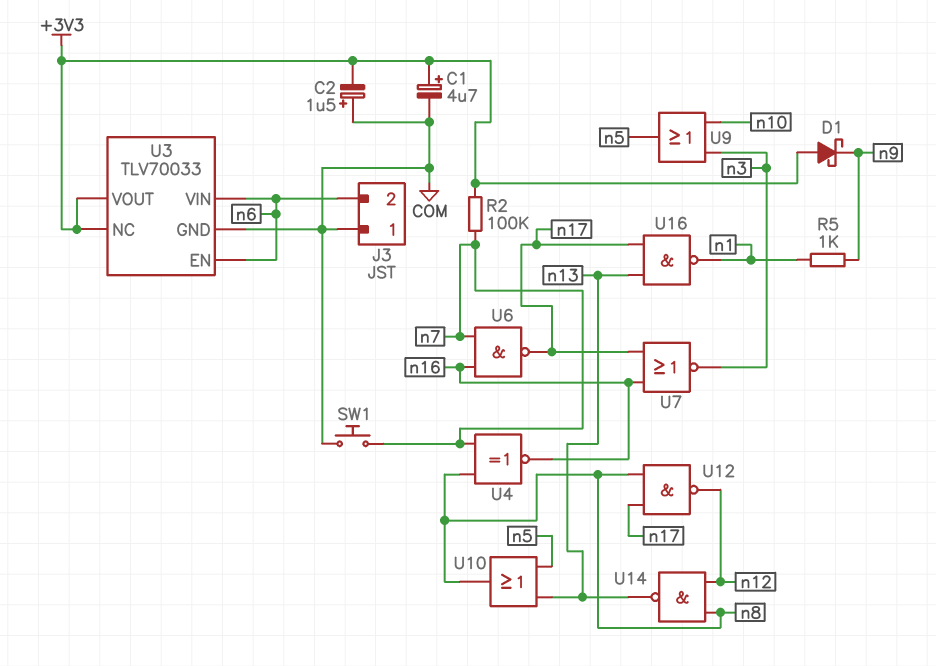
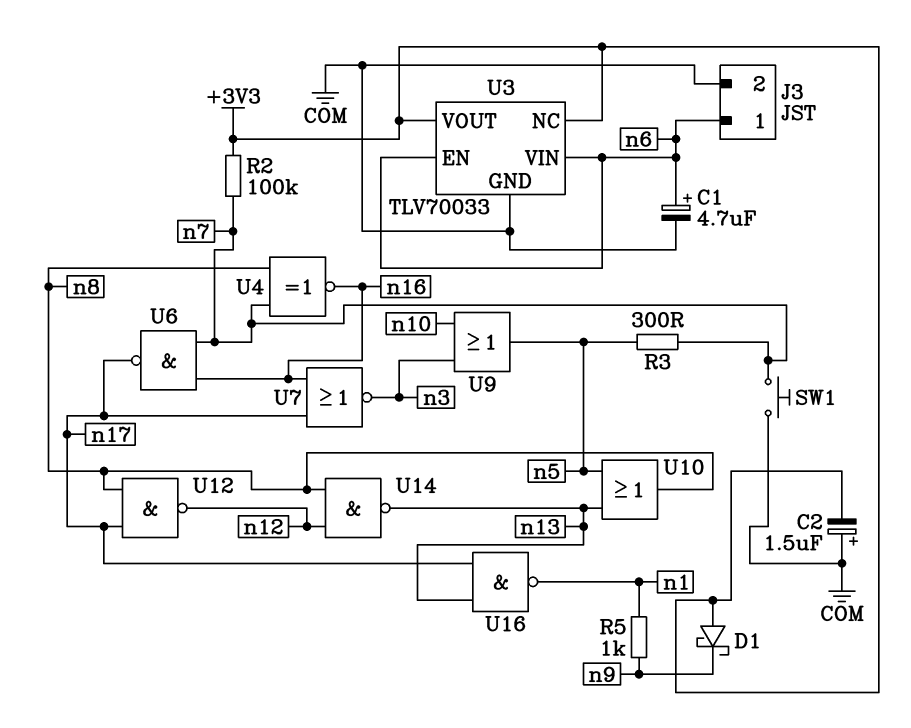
C1: 4.7uF (plus +3V3, minus COM) -> 4.7uF (plus n6, minus COM)
J3 pin 1: COM -> n6
J3 pin 2: n6 -> COM
R3: none -> 300 (n5, n7)

